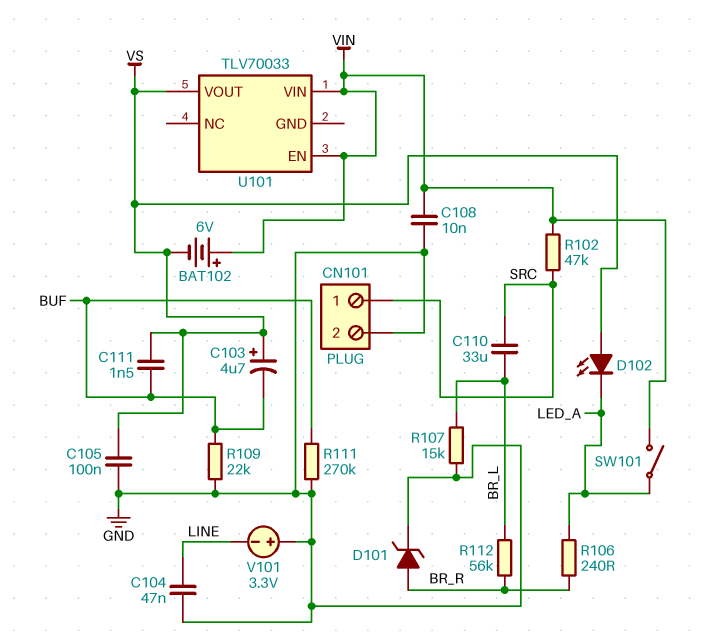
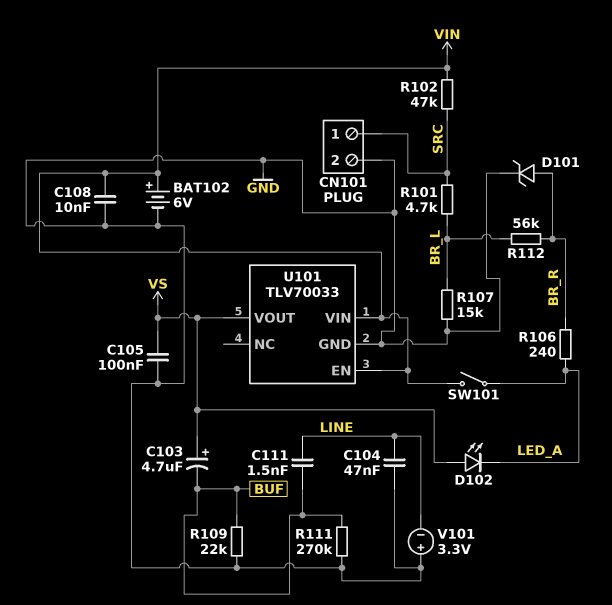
BAT102: 6V (plus VIN, minus VS) -> 6V (plus VIN, minus GND)
C110: 33uF (BR_L, SRC) -> none
C111: 1.5nF (BUF, VS) -> 1.5nF (BUF, LINE)
R101: none -> 4.7k (BR_L, SRC)
U101 pin GND: none -> GND

